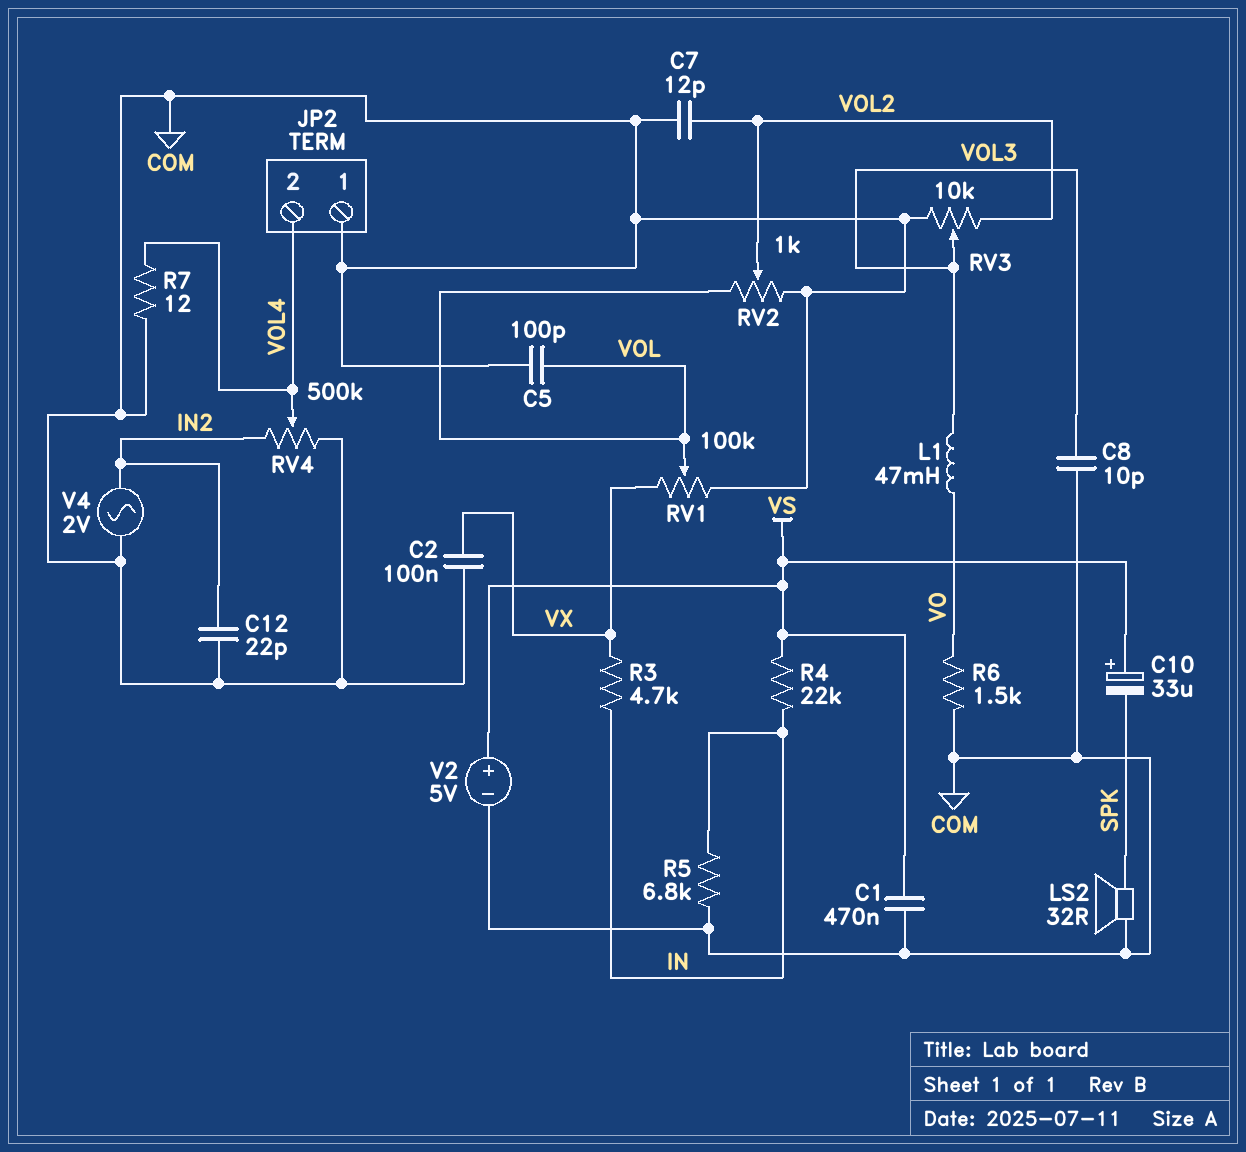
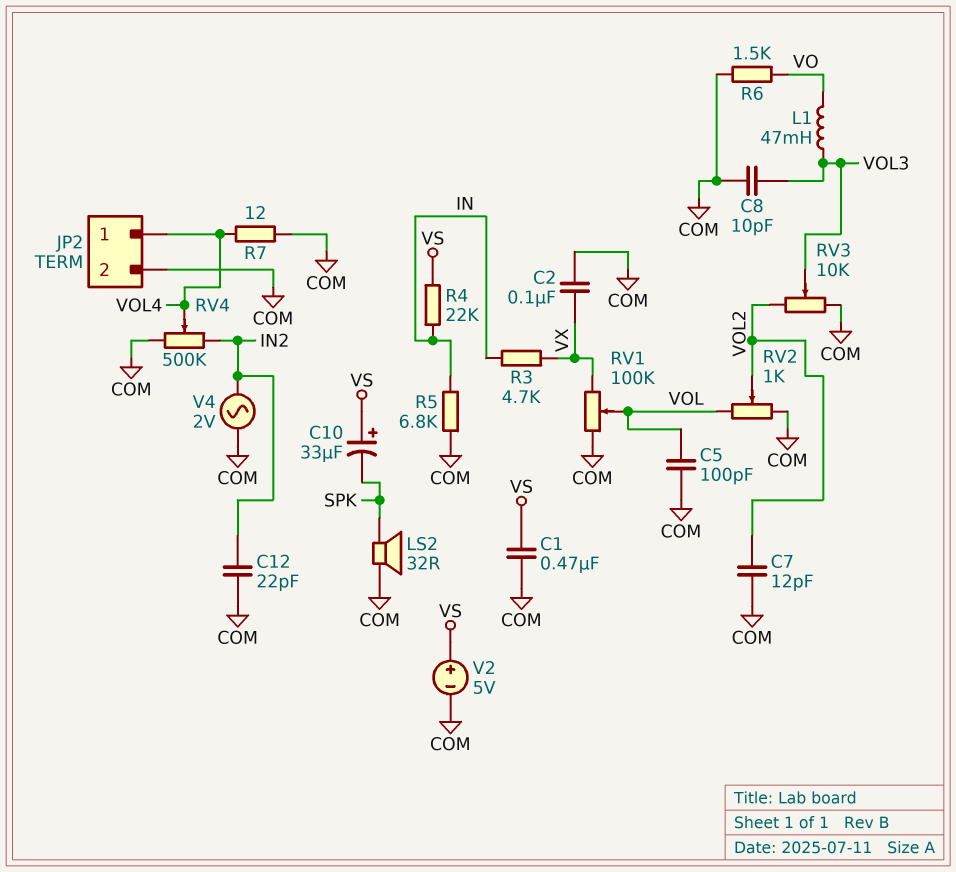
JP2 pin 1: COM -> VOL4
JP2 pin 2: VOL4 -> COM

